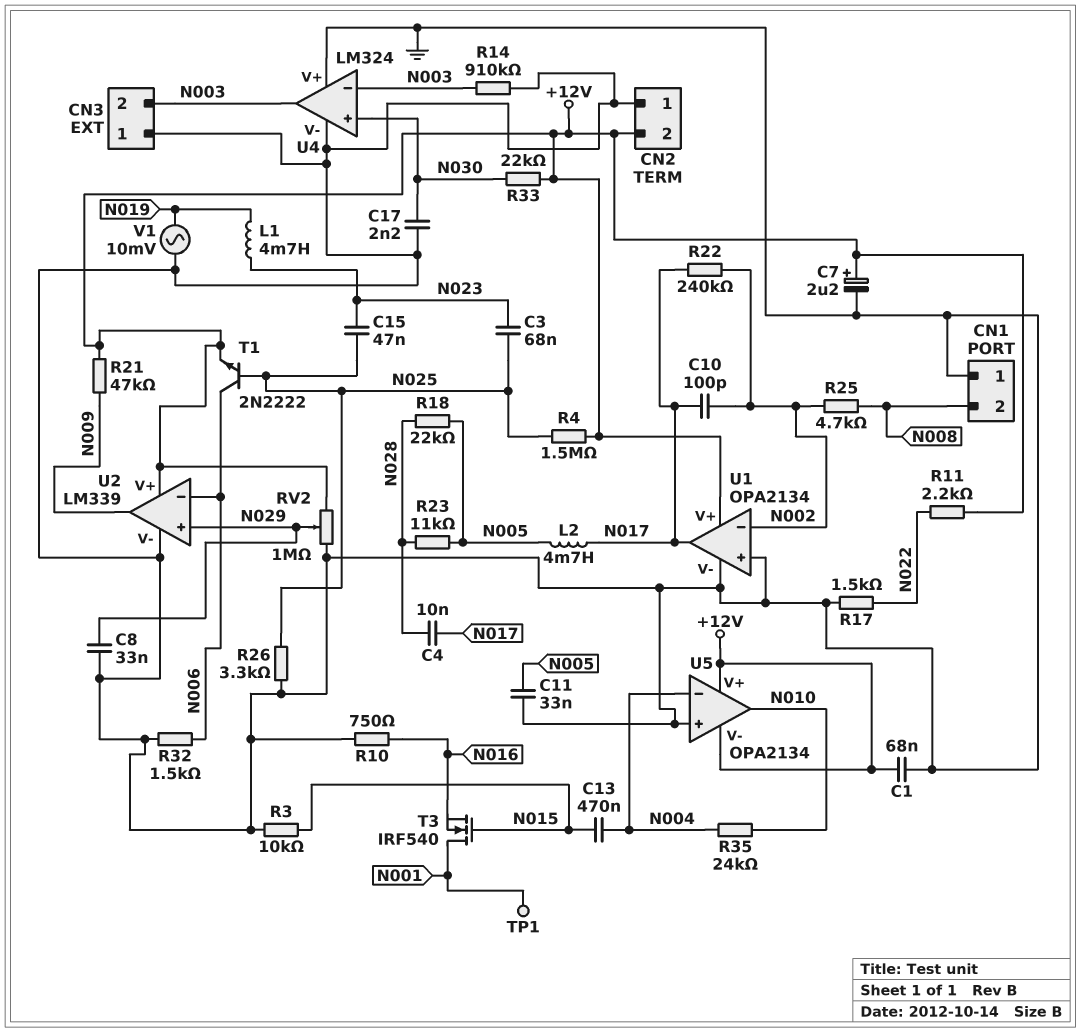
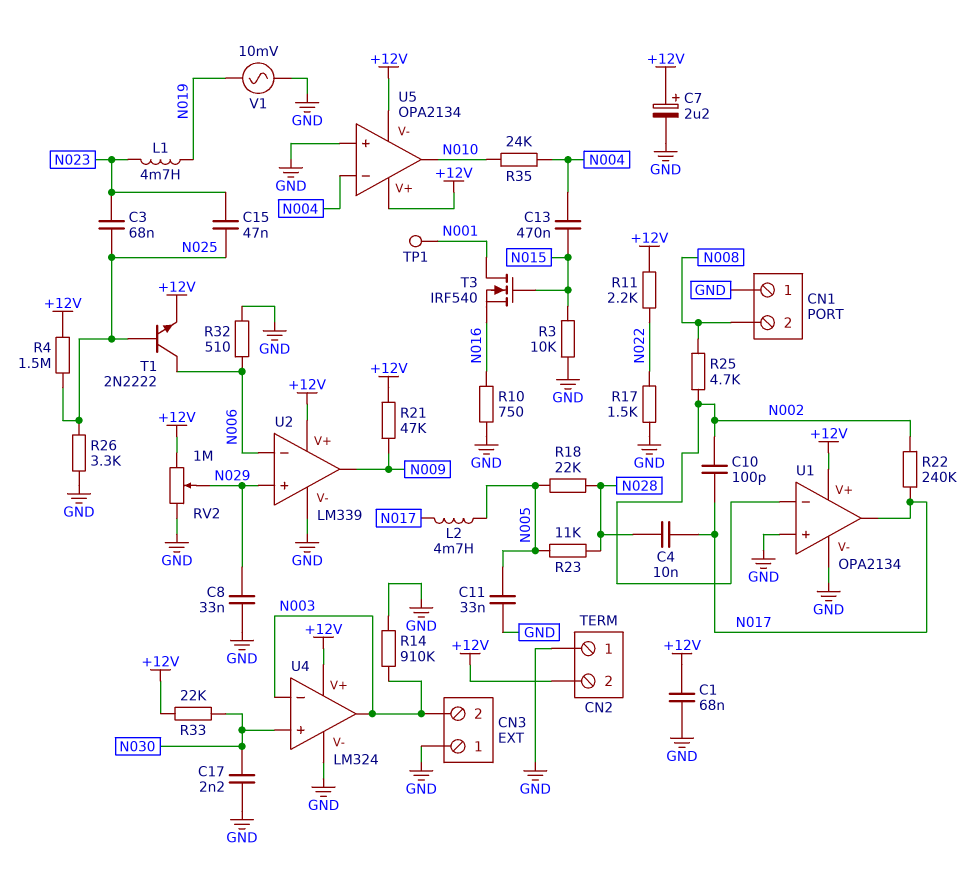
R32: 1.5k (GND, N006) -> 510 (GND, N006)
U4 pin V+: GND -> +12V

